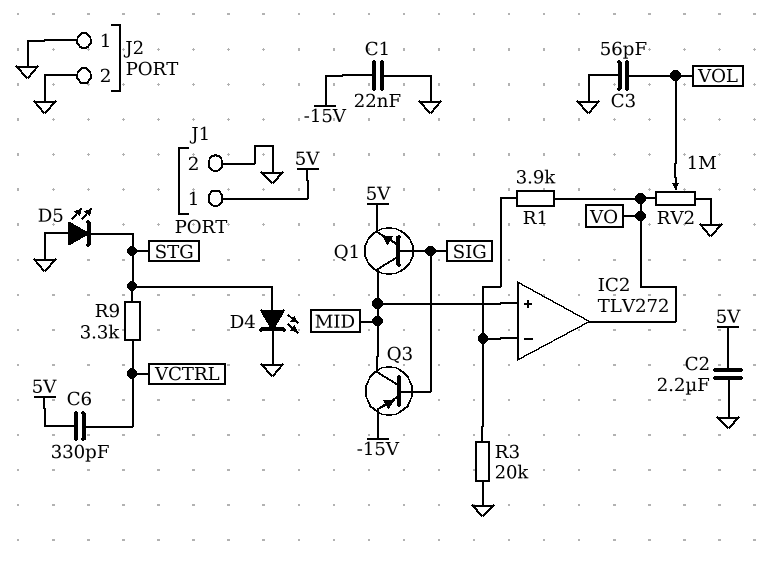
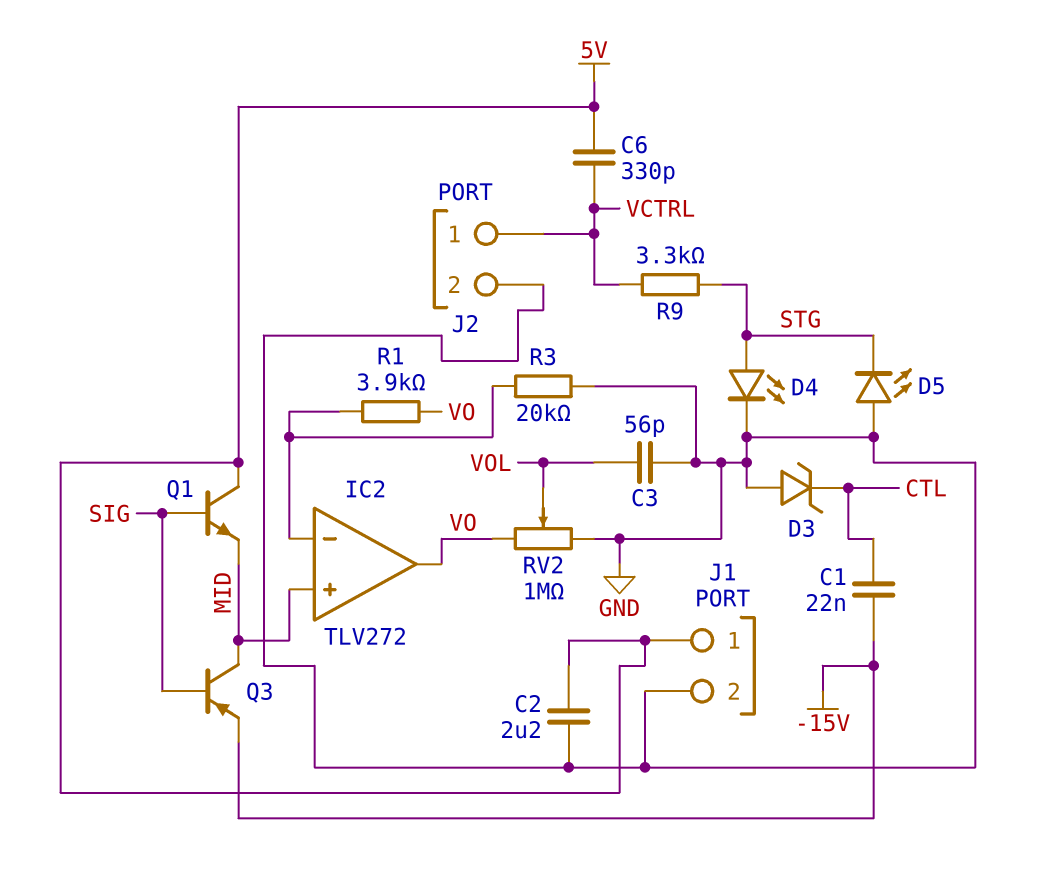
C1: 22nF (-15V, GND) -> 22nF (-15V, CTL)
D3: none -> zener (A GND, K CTL)
J2 pin 1: GND -> VCTRL
Q1: NPN (B SIG, C MID, E 5V) -> NPN (B SIG, C 5V, E MID)

